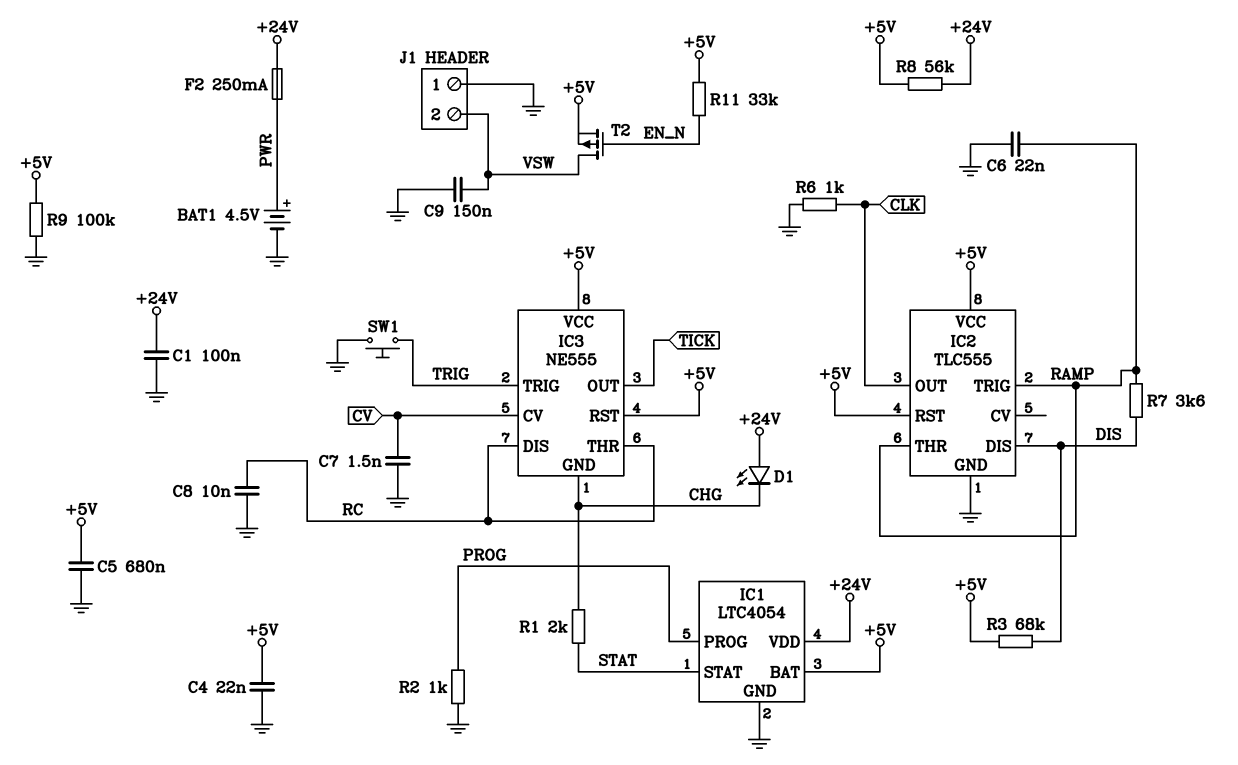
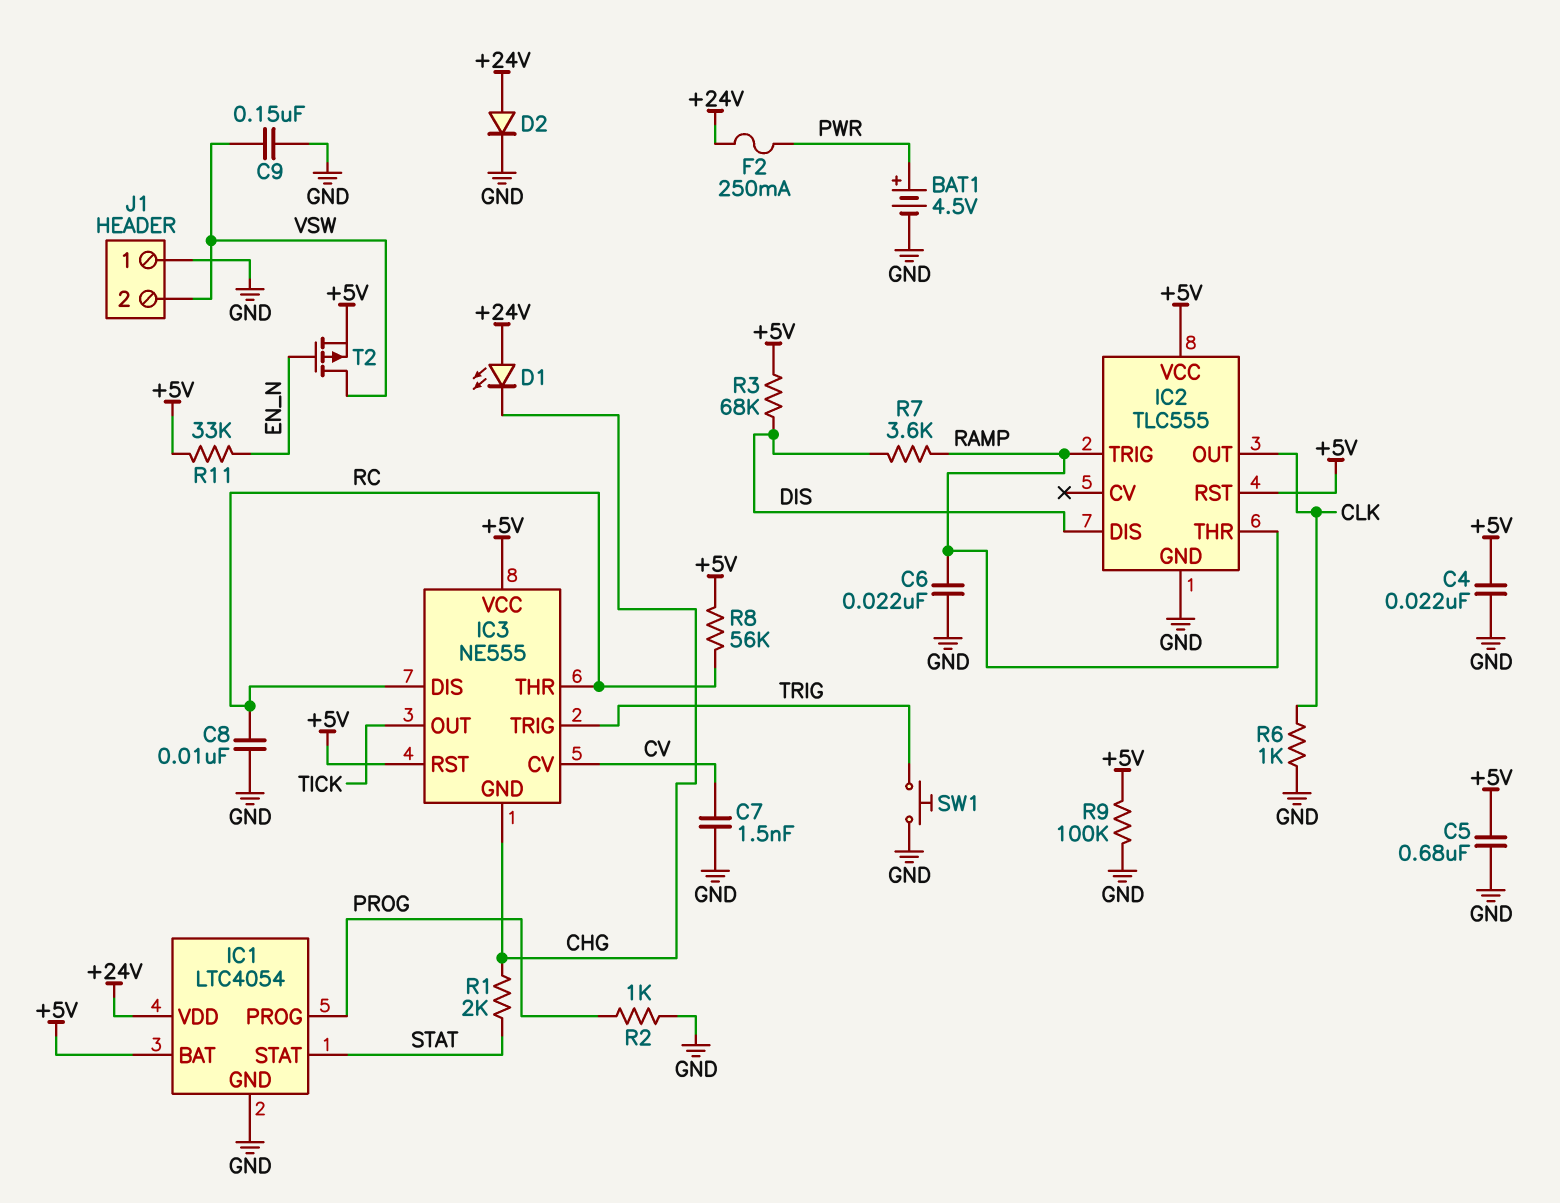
C1: 100nF (+24V, GND) -> none
D2: none -> diode (A +24V, K GND)
R8: 56k (+5V, +24V) -> 56k (+5V, RC)

